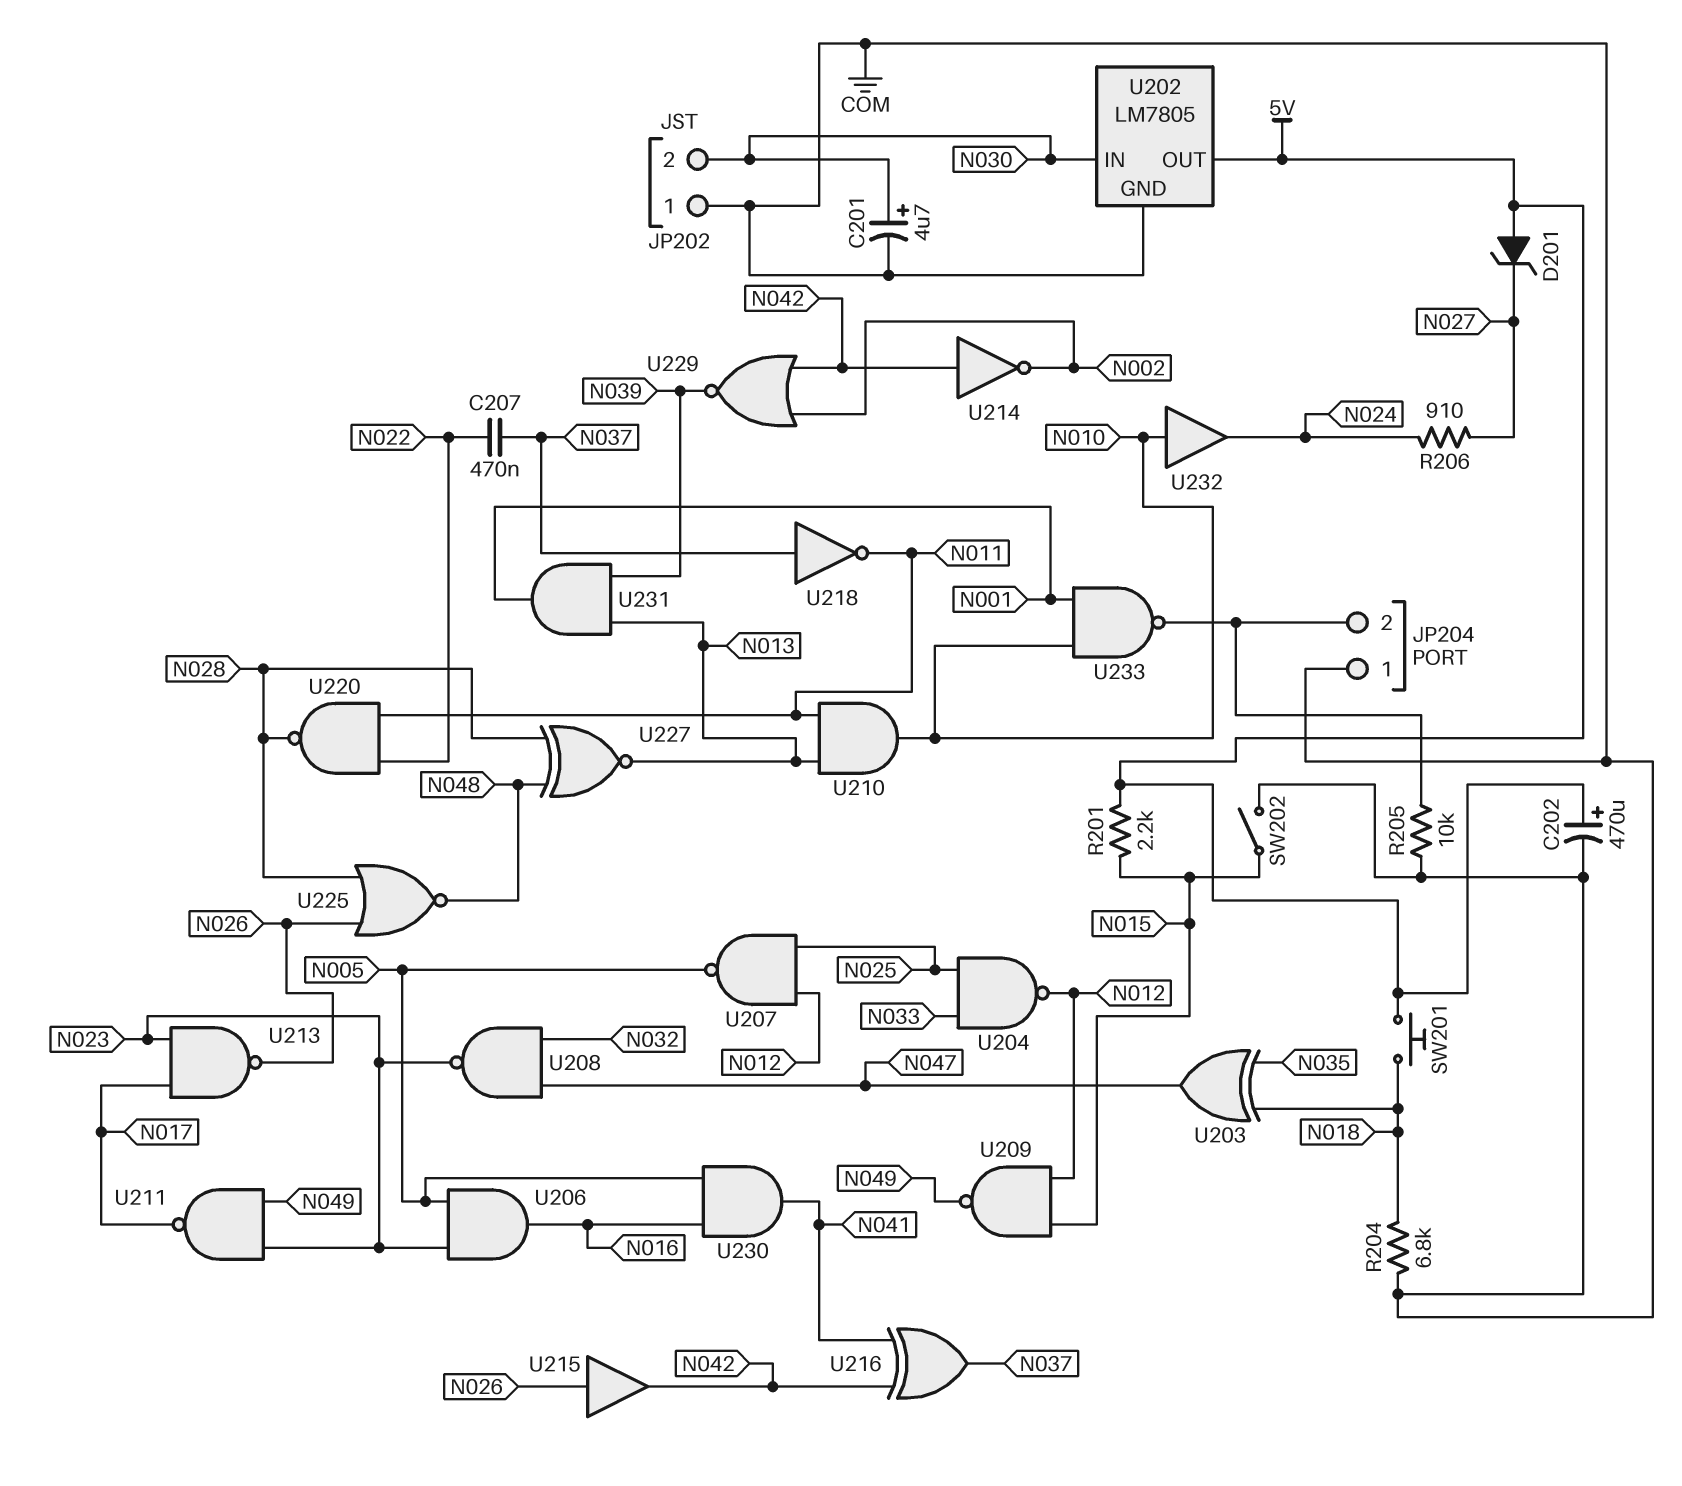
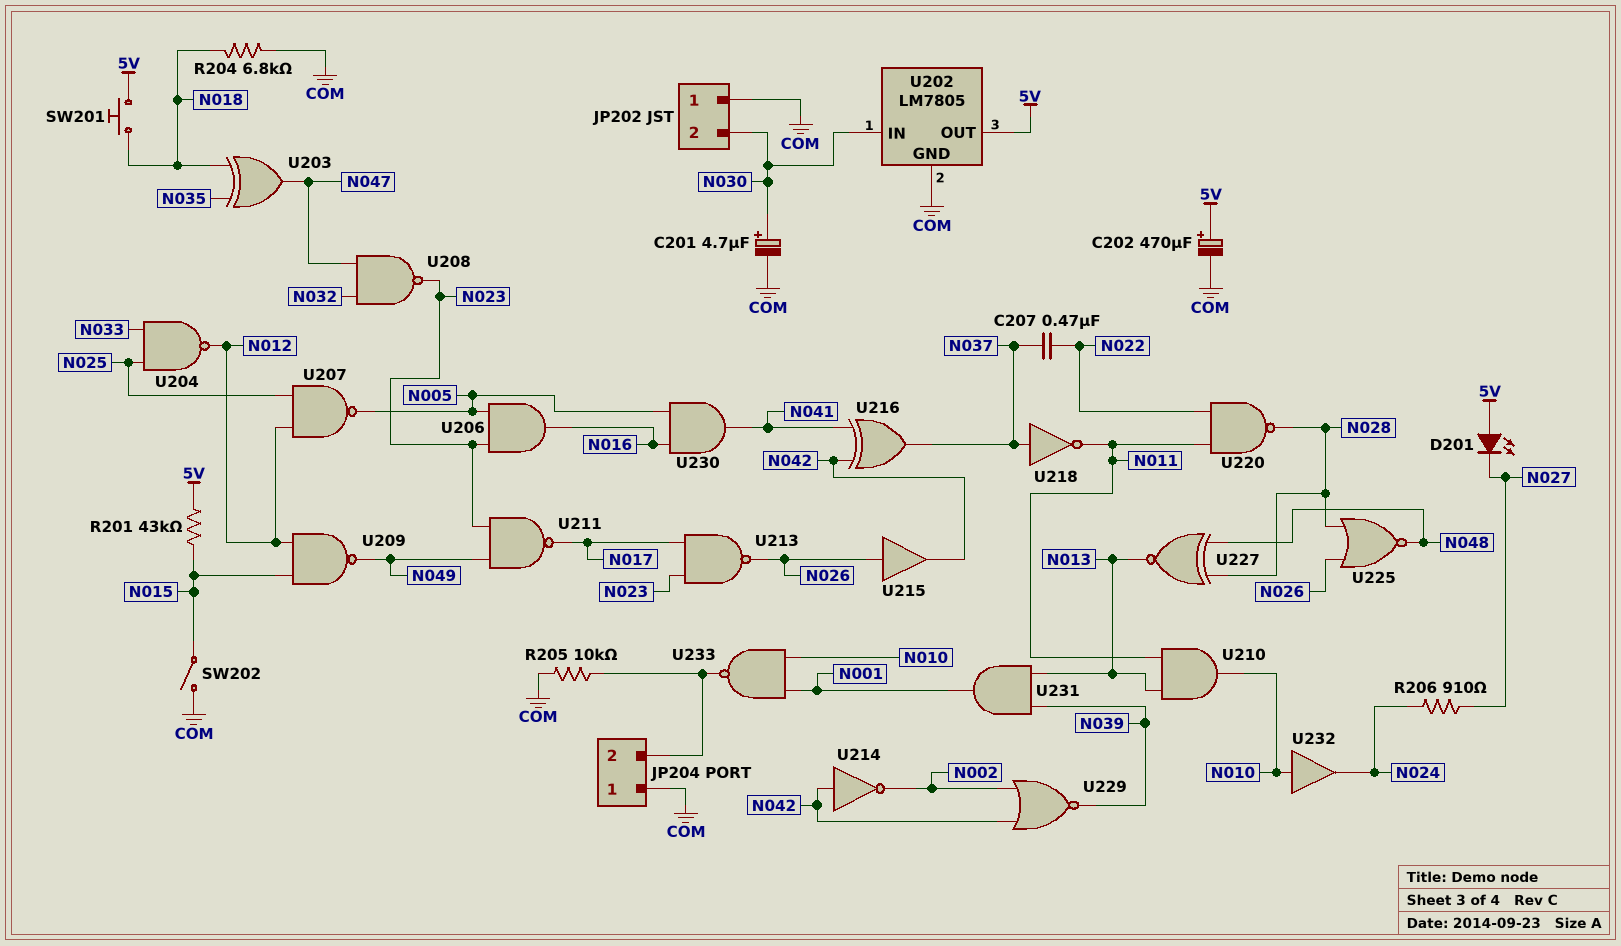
D201: zener (A 5V, K N027) -> LED (A 5V, K N027)
R201: 2.2k (5V, N015) -> 43k (5V, N015)

